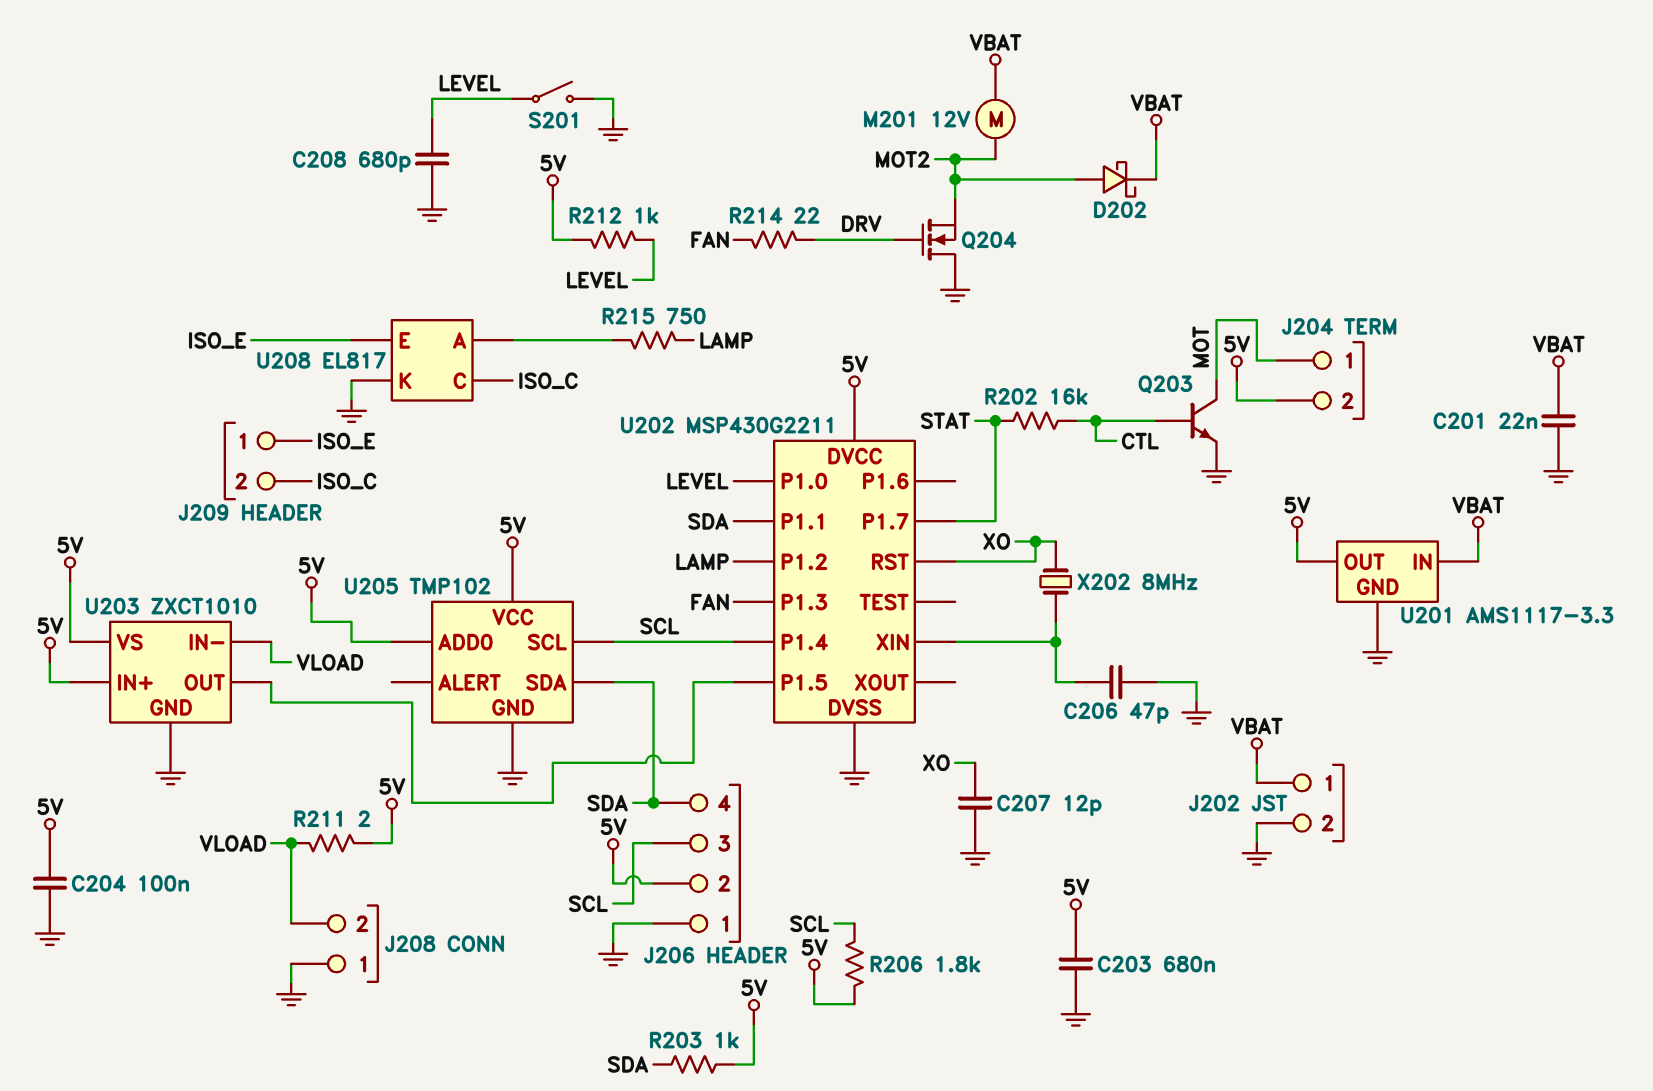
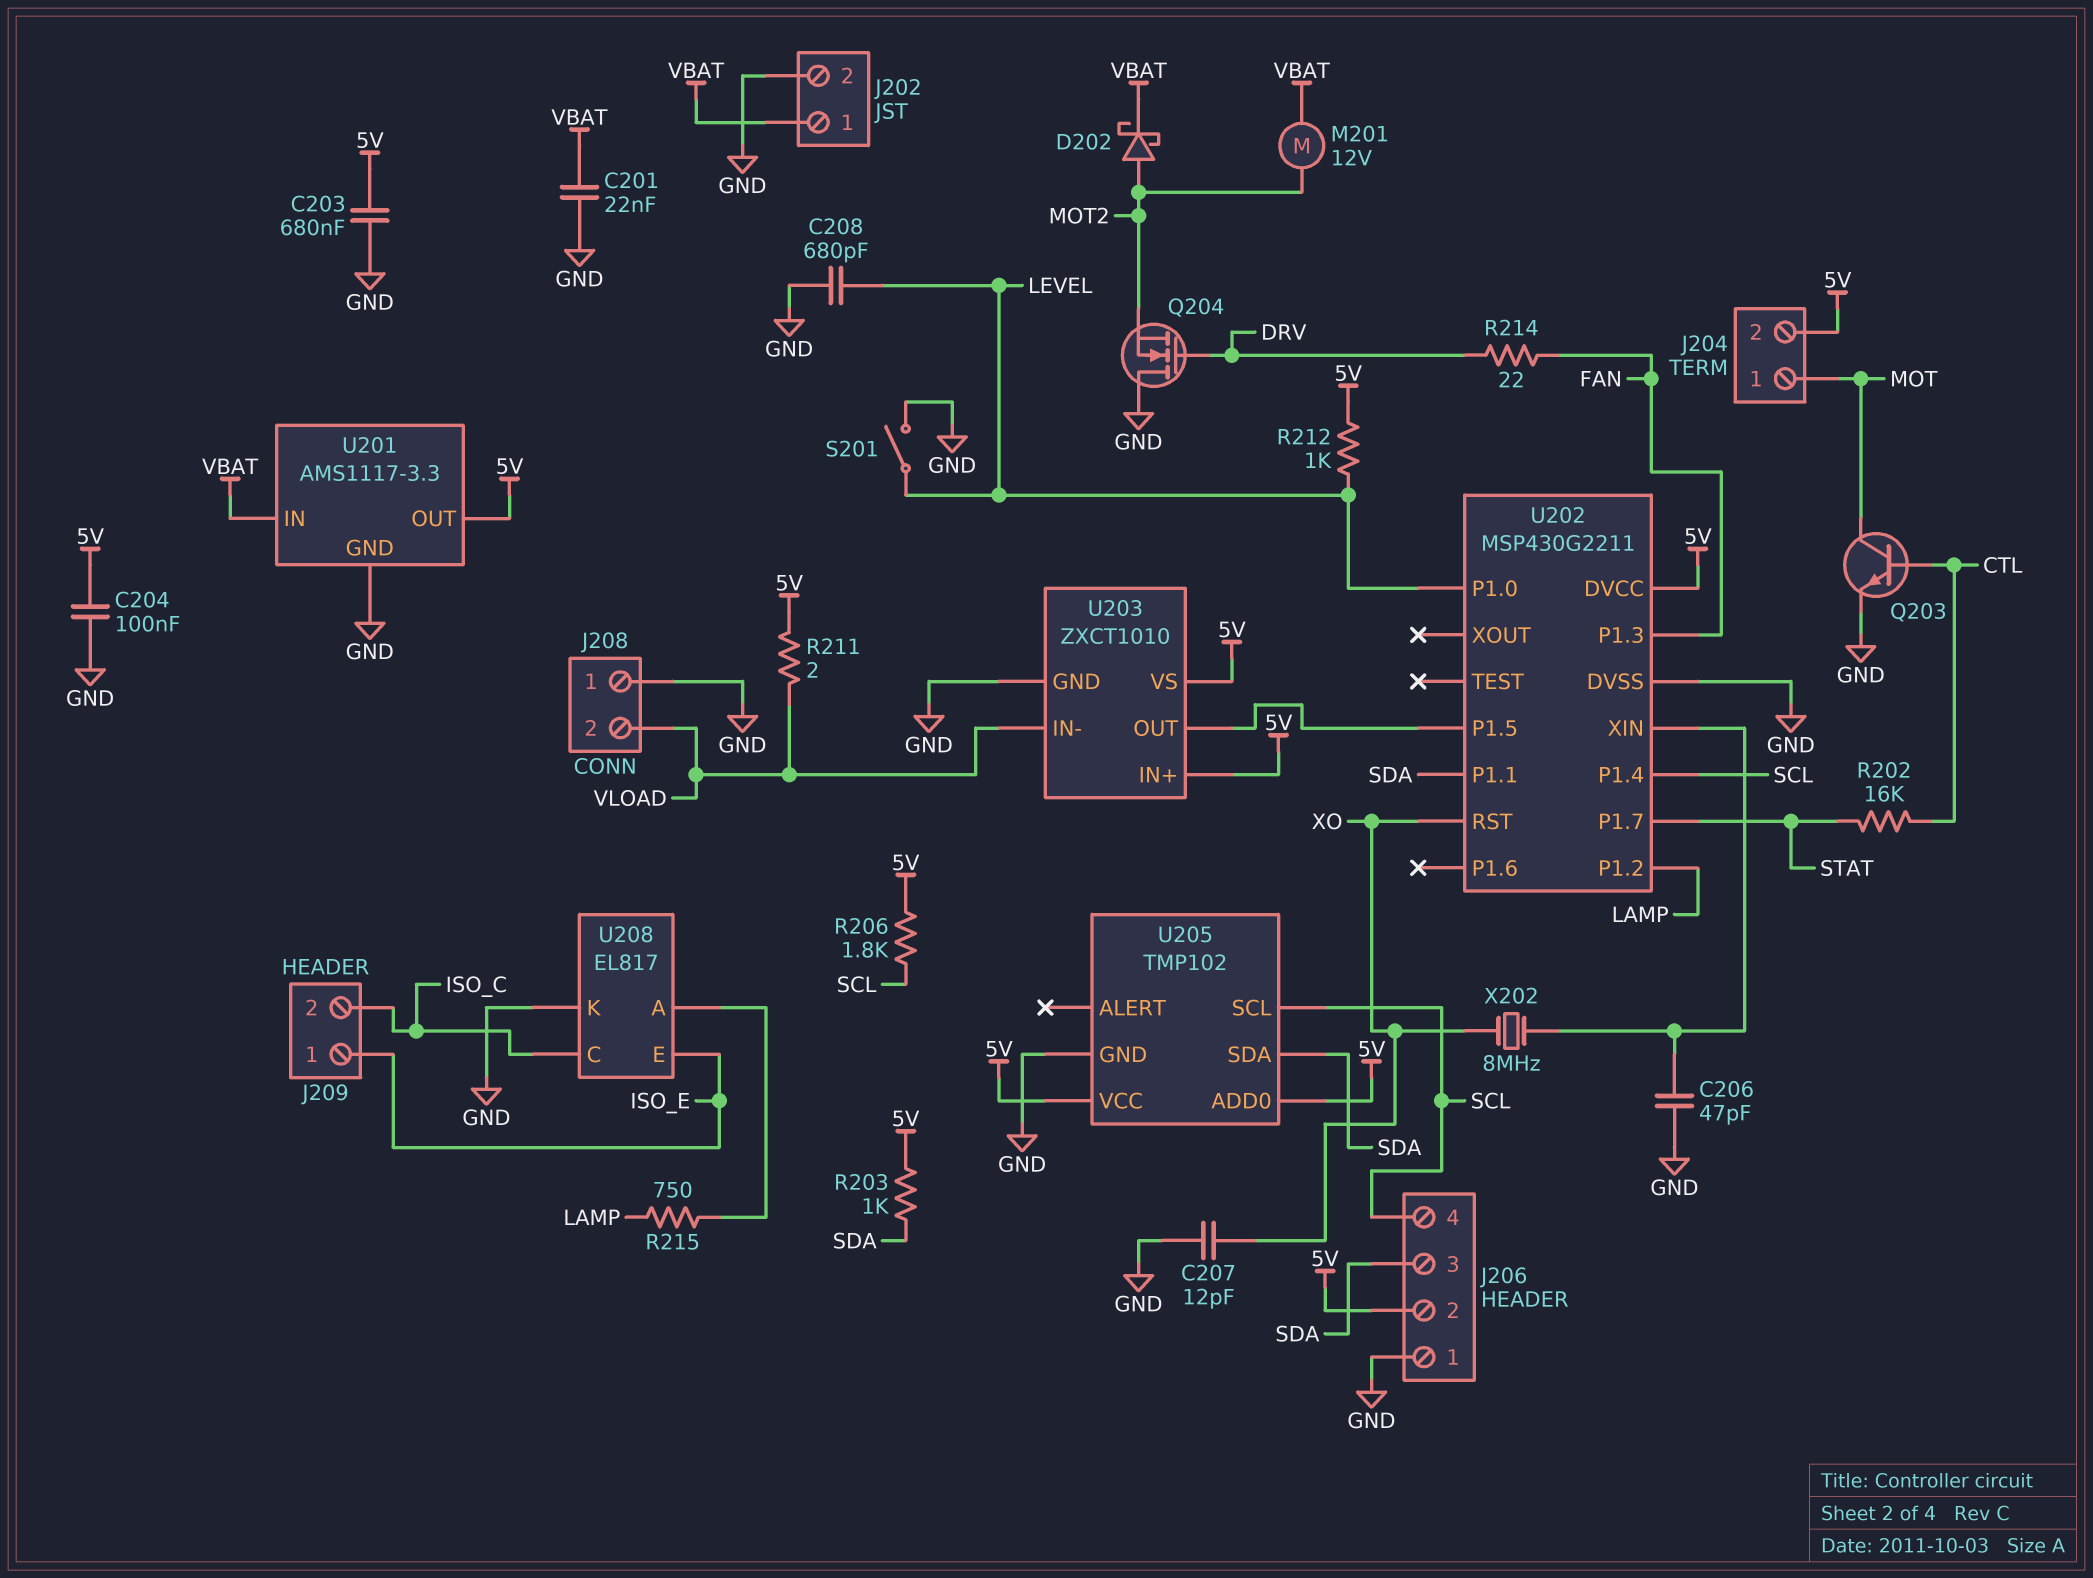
J206 pin 3: SCL -> SDA
J206 pin 4: SDA -> SCL

